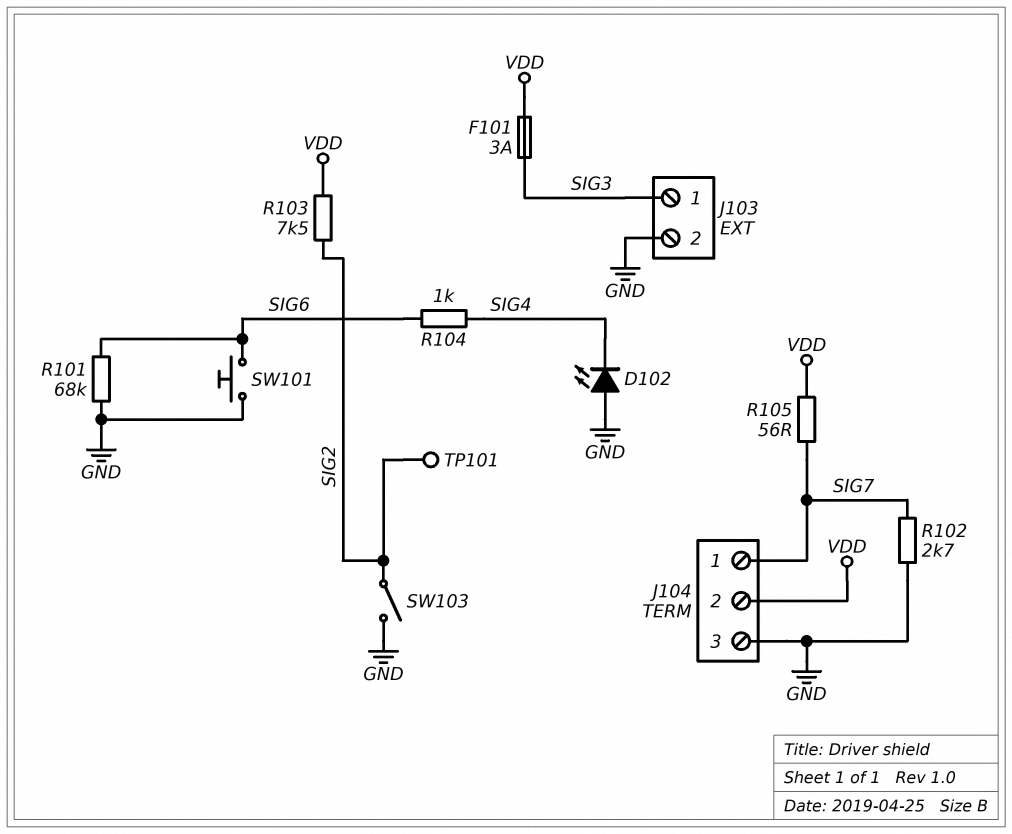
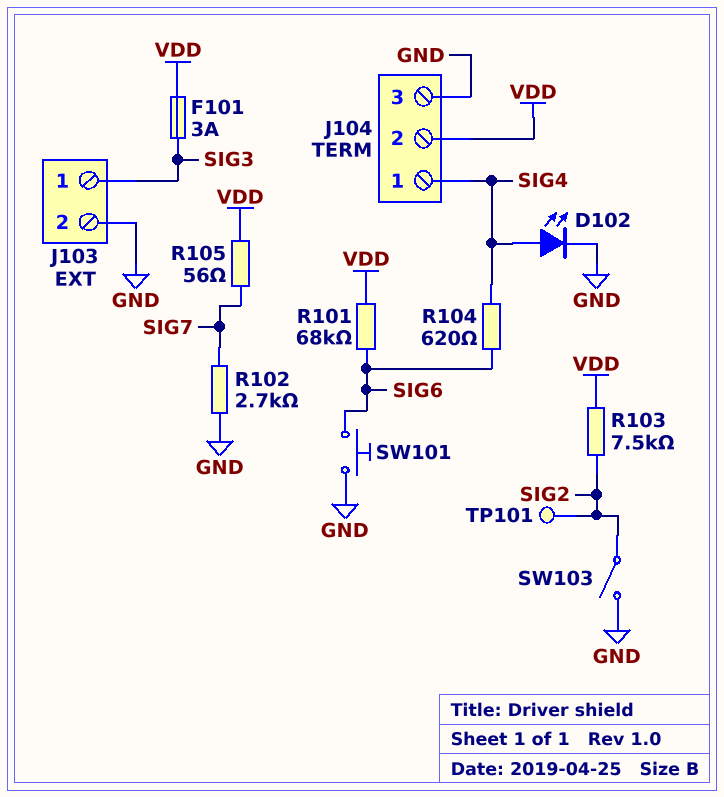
D102: LED (A GND, K SIG4) -> LED (A SIG4, K GND)
J104 pin 1: SIG7 -> SIG4
R101: 68k (GND, SIG6) -> 68k (SIG6, VDD)
R104: 1k (SIG4, SIG6) -> 620 (SIG4, SIG6)

